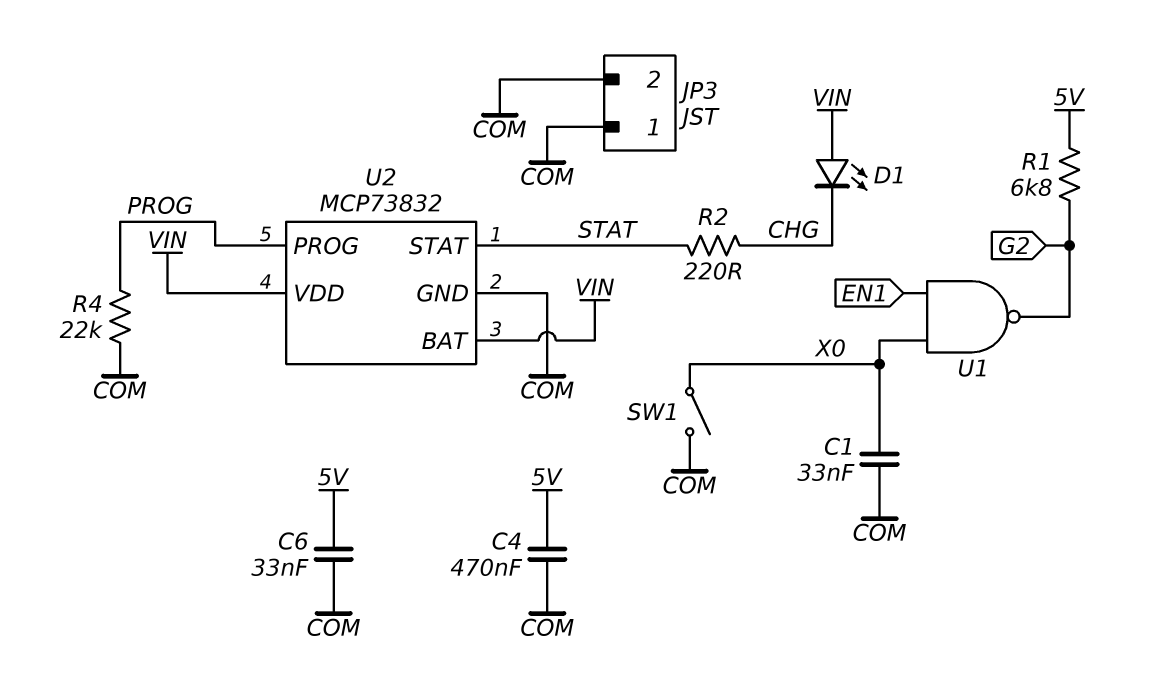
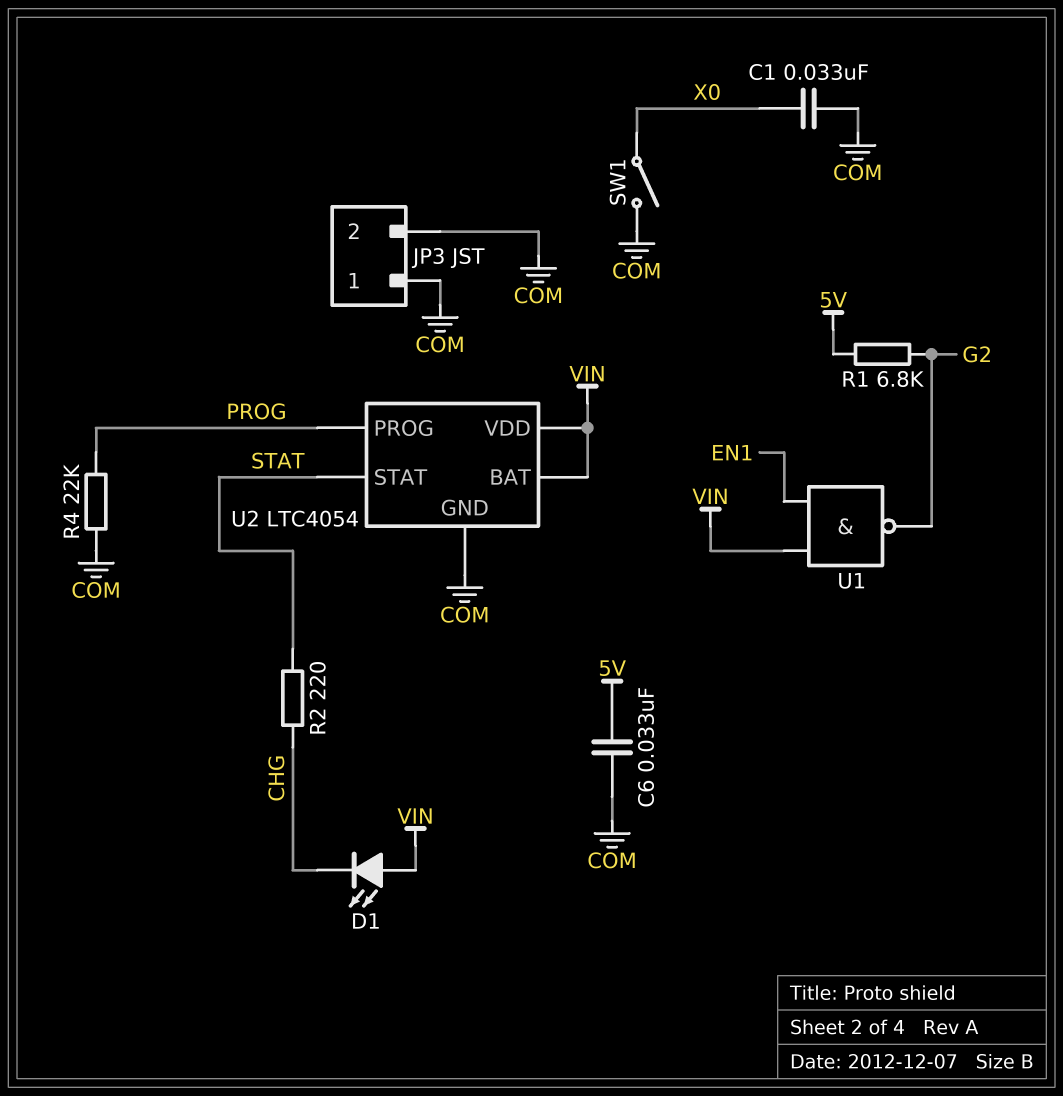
C4: 470nF (5V, COM) -> none
U1: NAND (in EN1, in X0, out G2) -> NAND (in EN1, in VIN, out G2)
U2: MCP73832 -> LTC4054

